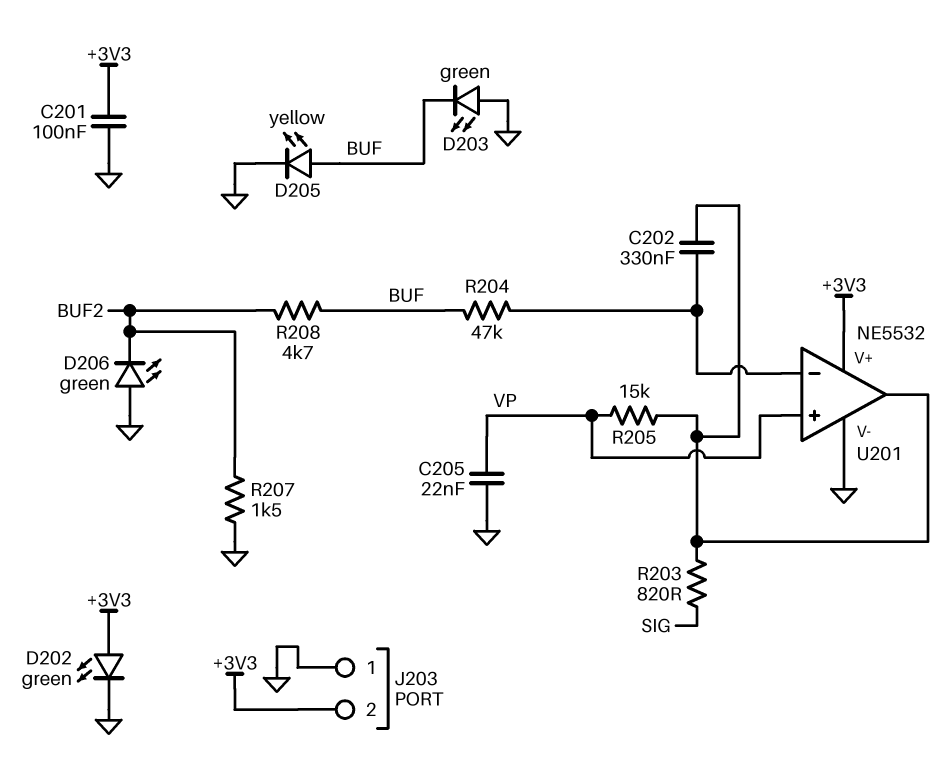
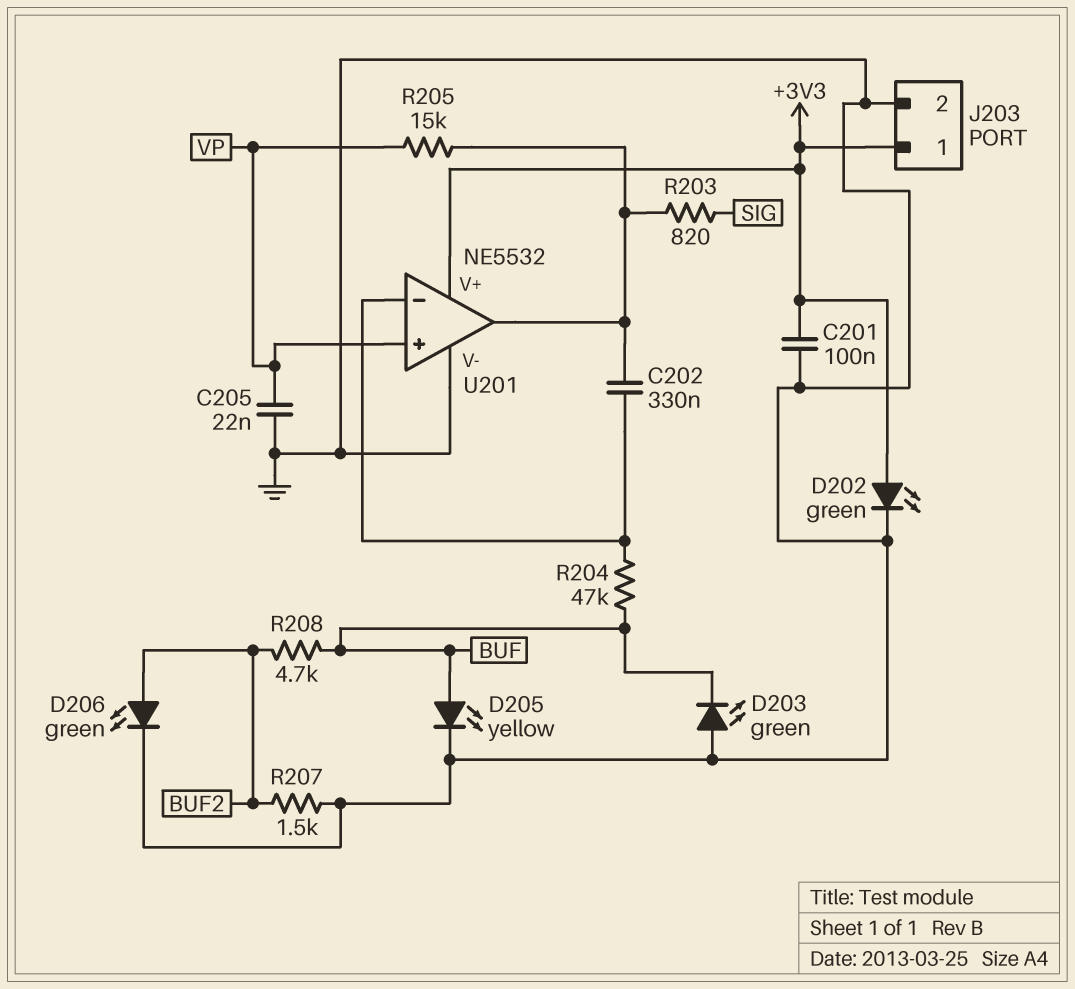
D206: LED green (A GND, K BUF2) -> LED green (A BUF2, K GND)
J203 pin 1: GND -> +3V3
J203 pin 2: +3V3 -> GND

